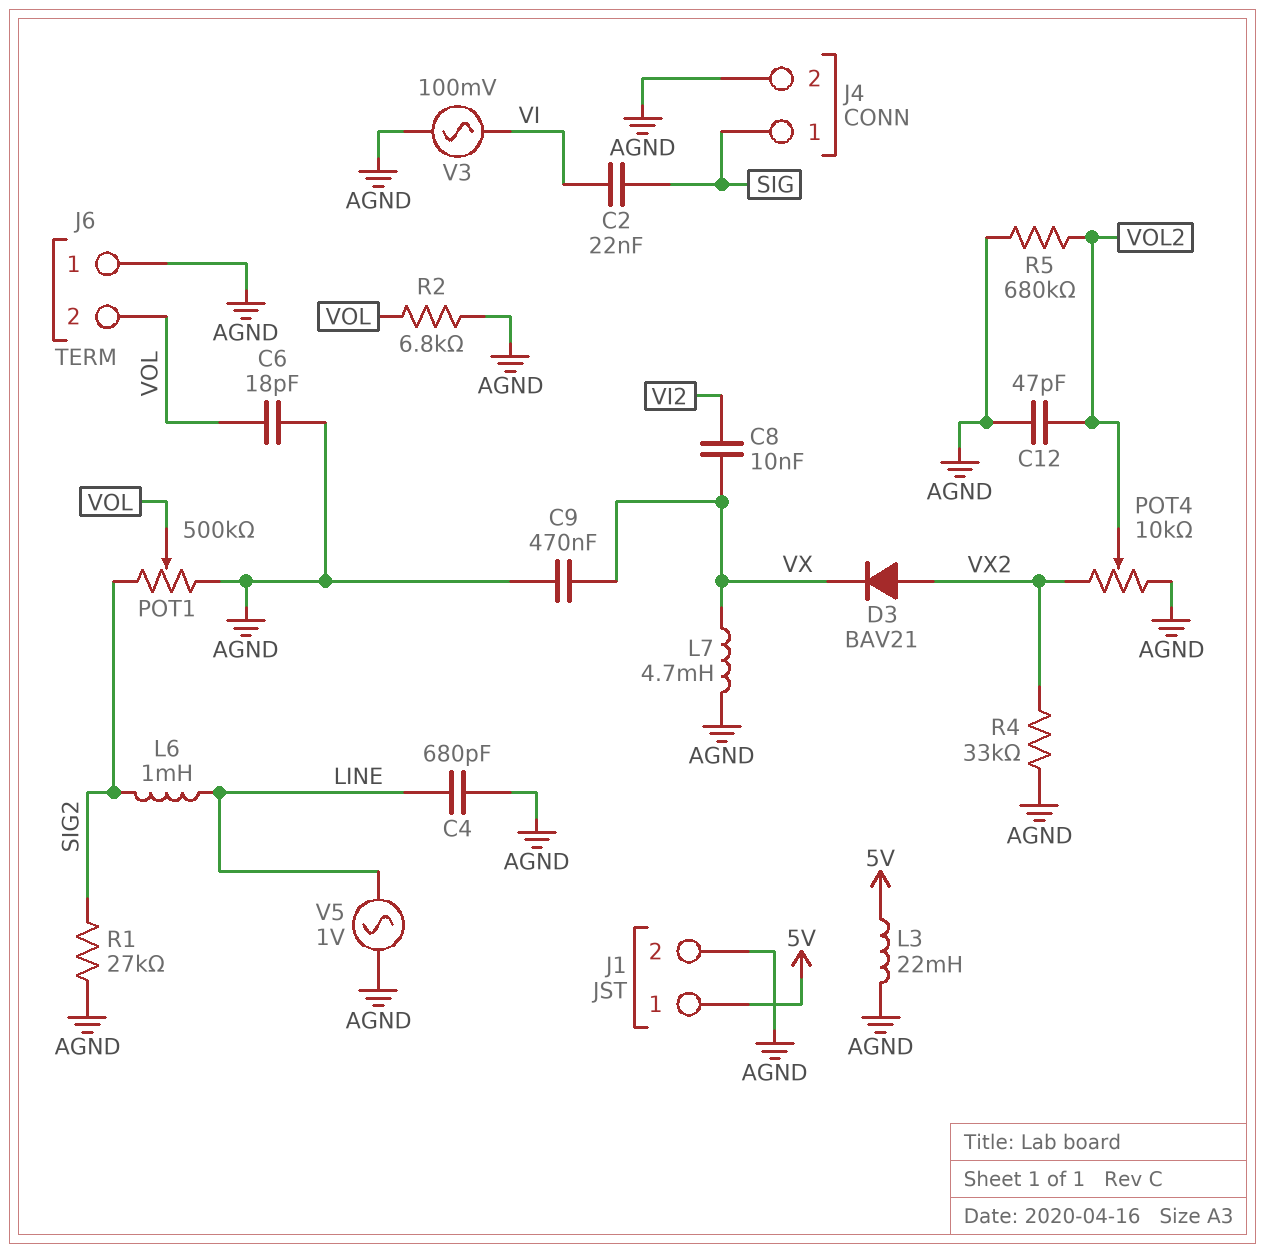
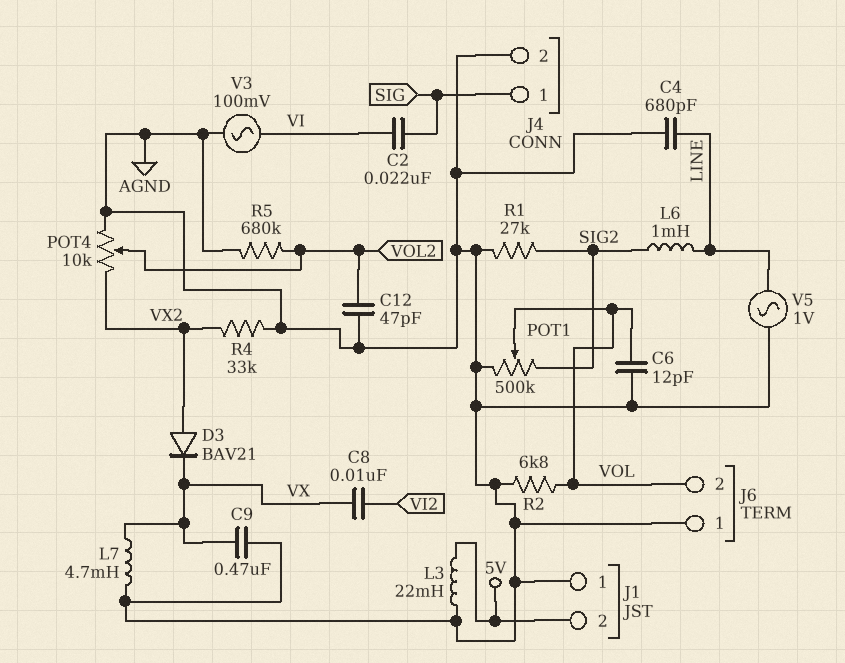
C6: 18pF (AGND, VOL) -> 12pF (AGND, VOL)
J1 pin 1: 5V -> AGND
J1 pin 2: AGND -> 5V

